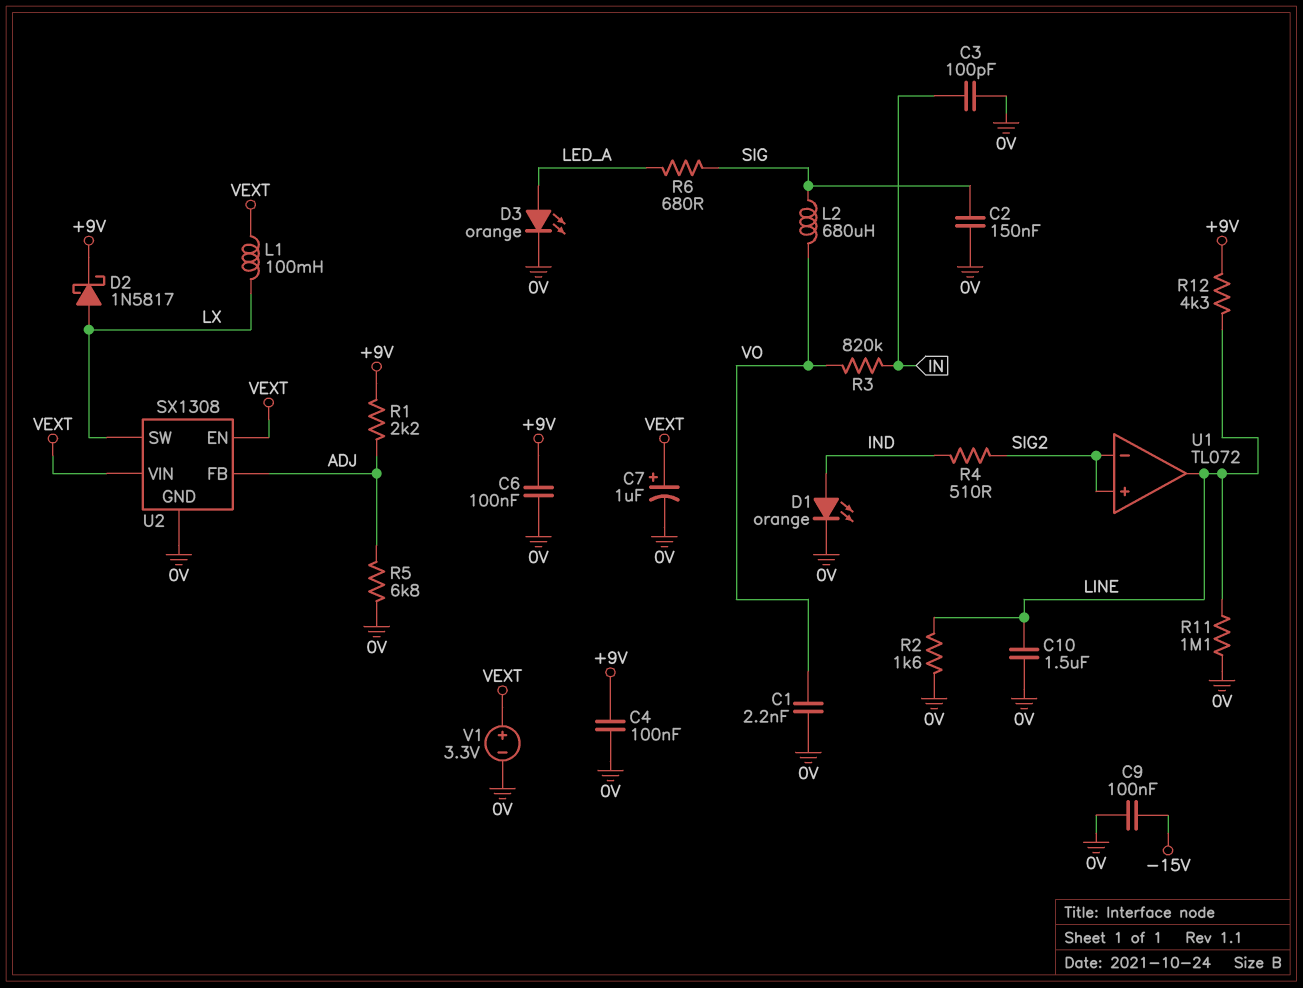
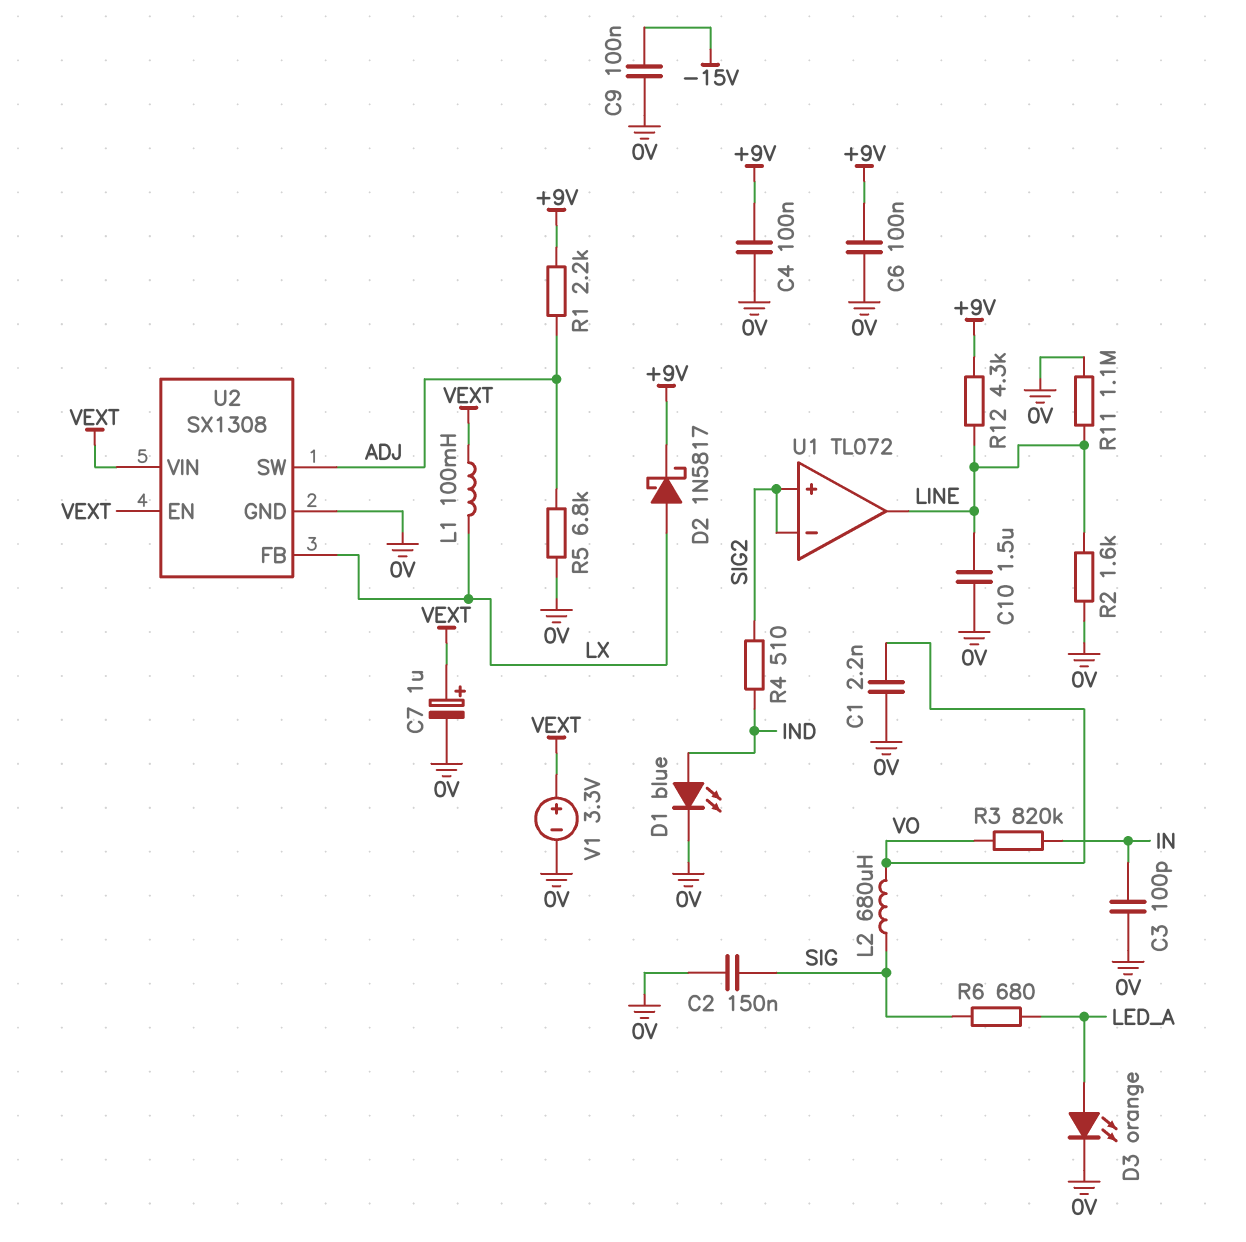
D1: LED orange (A IND, K 0V) -> LED blue (A IND, K 0V)
U2 pin FB: ADJ -> LX
U2 pin SW: LX -> ADJ

